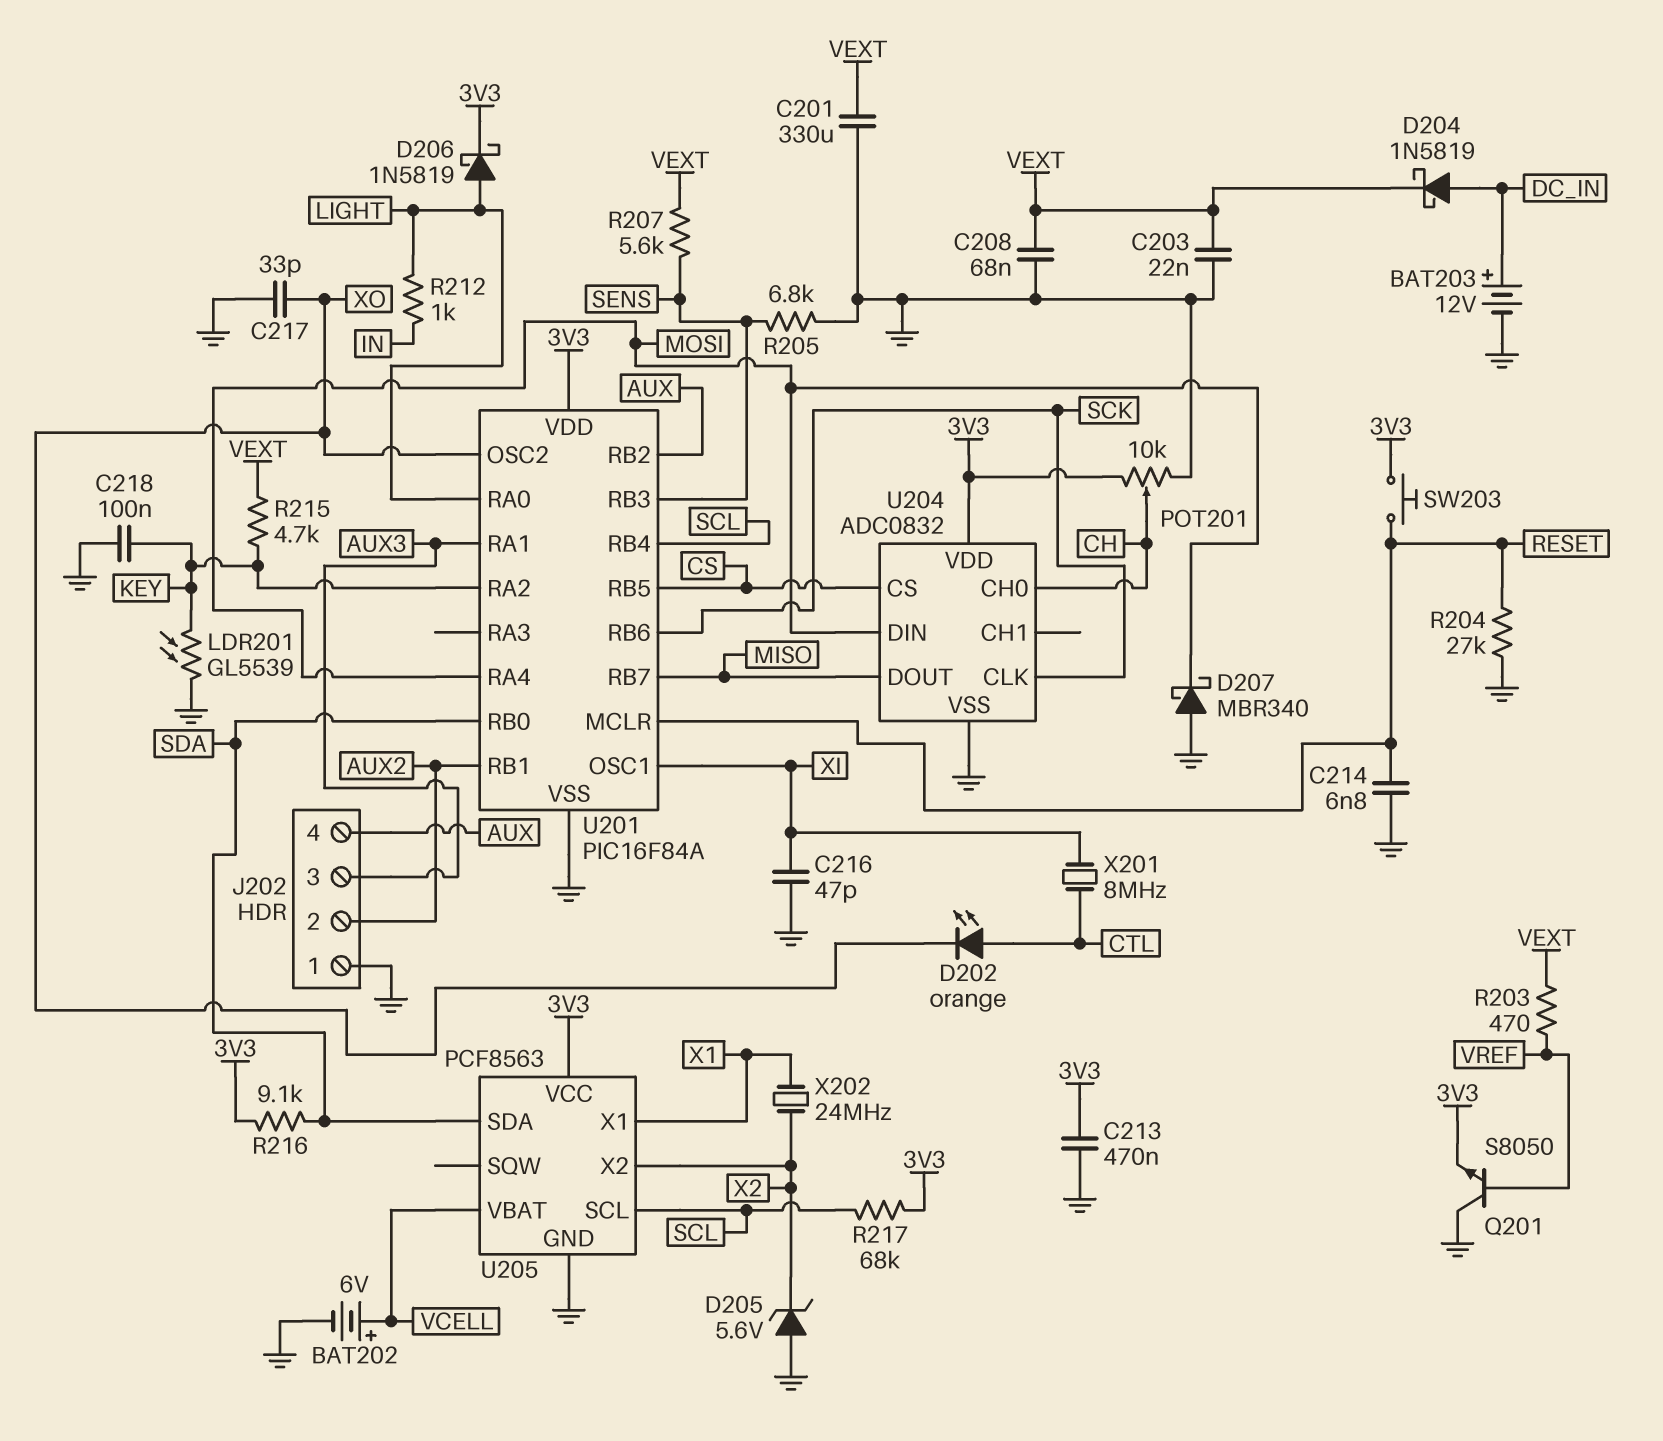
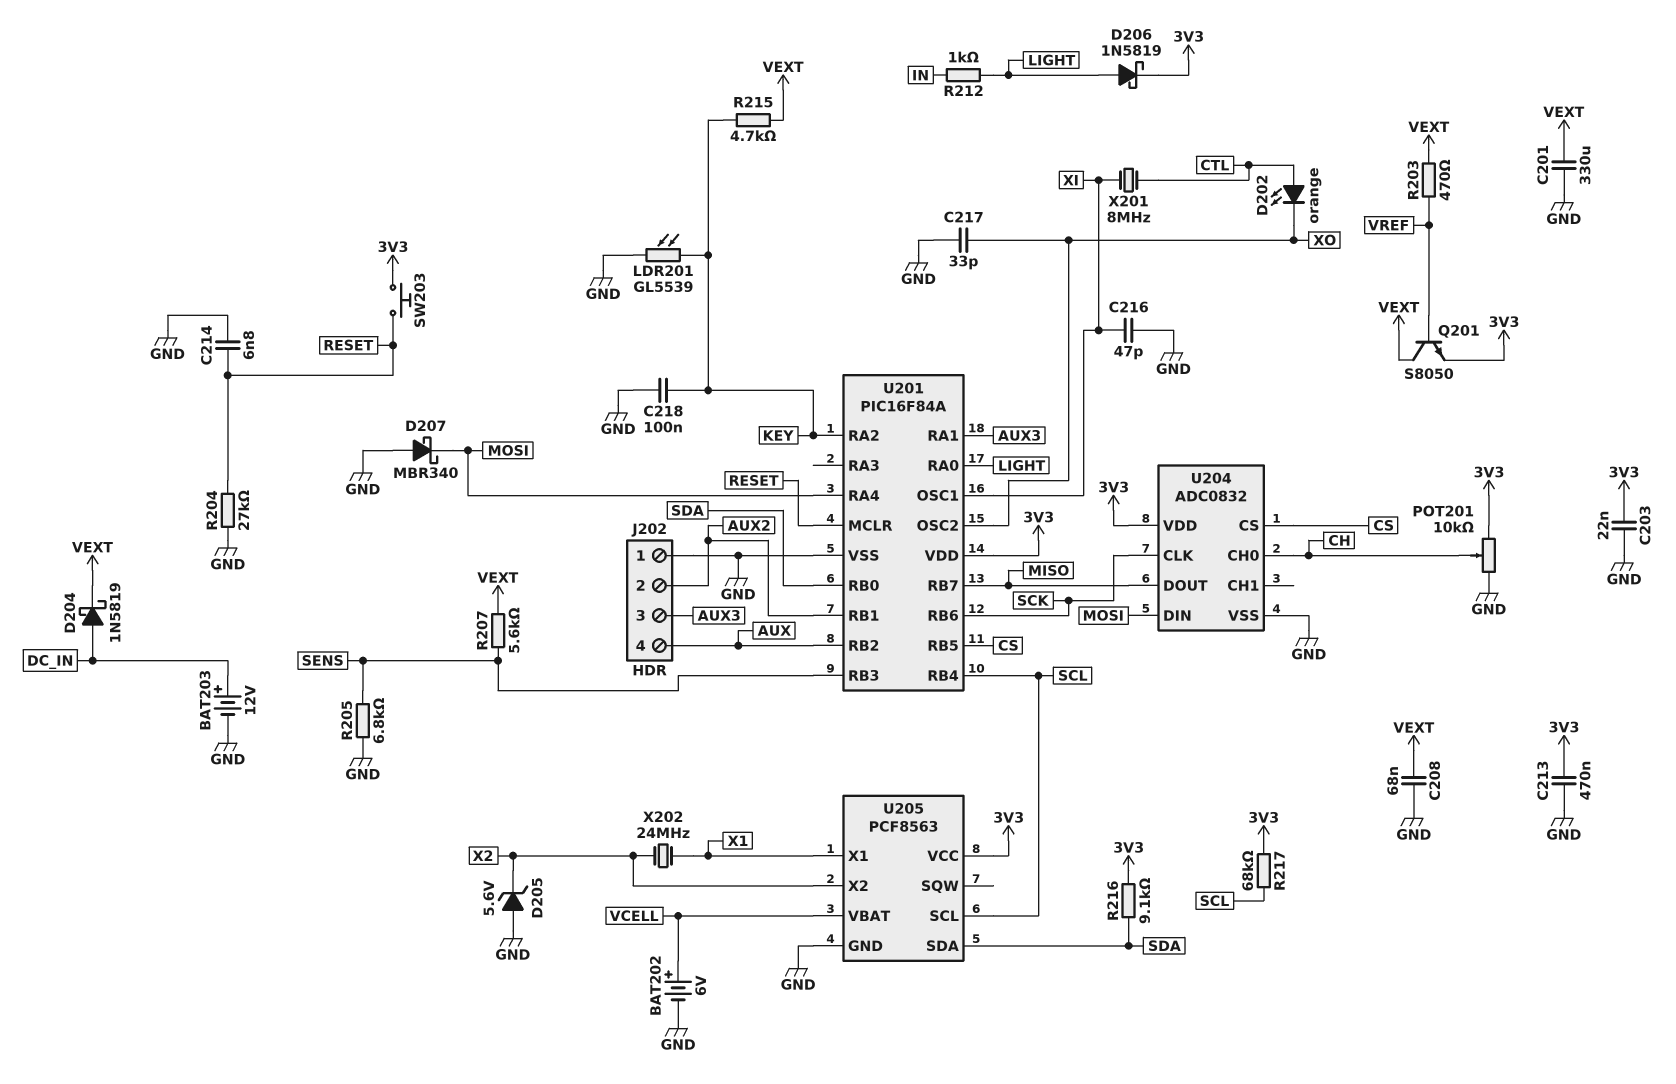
C203: 22nF (GND, VEXT) -> 22nF (3V3, GND)
Q201: NPN S8050 (B VREF, C GND, E 3V3) -> NPN S8050 (B VREF, C VEXT, E 3V3)

